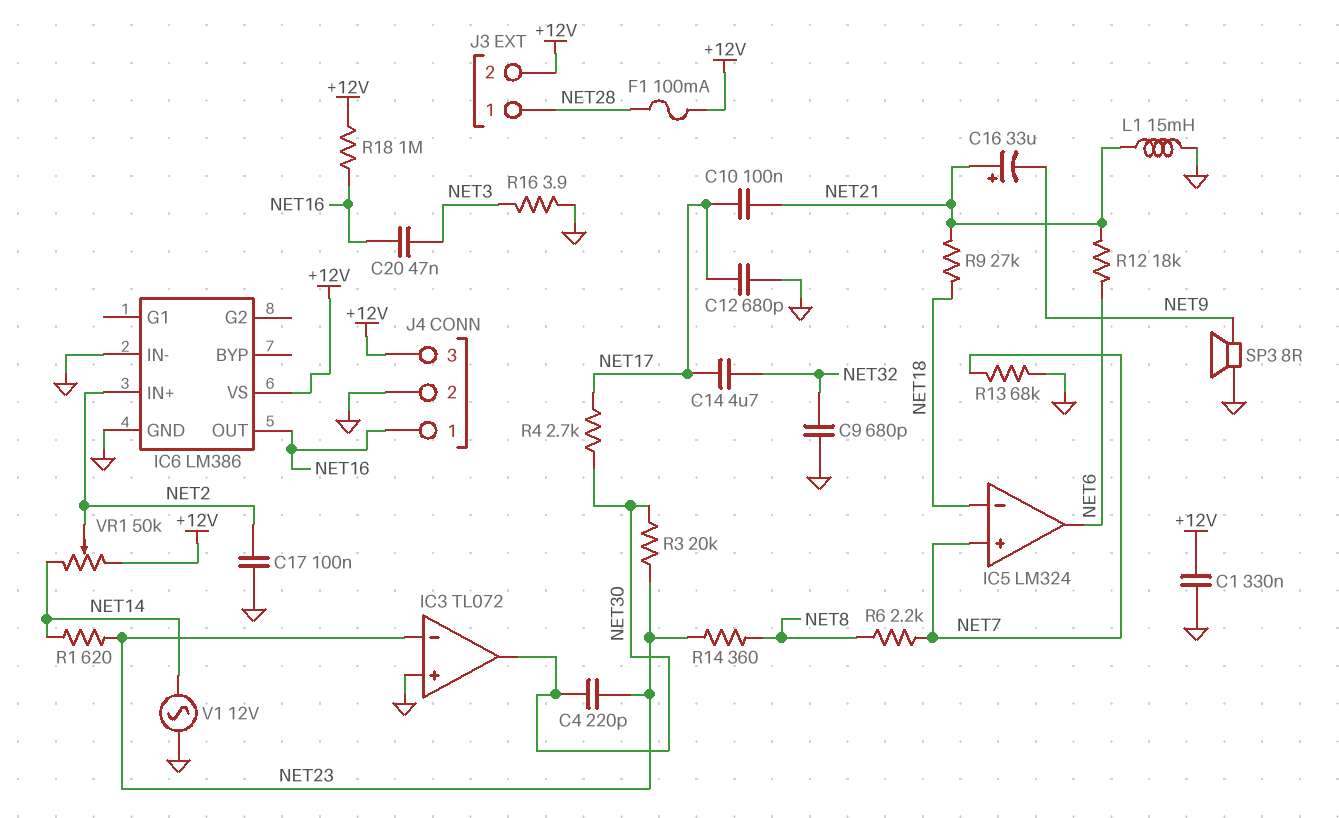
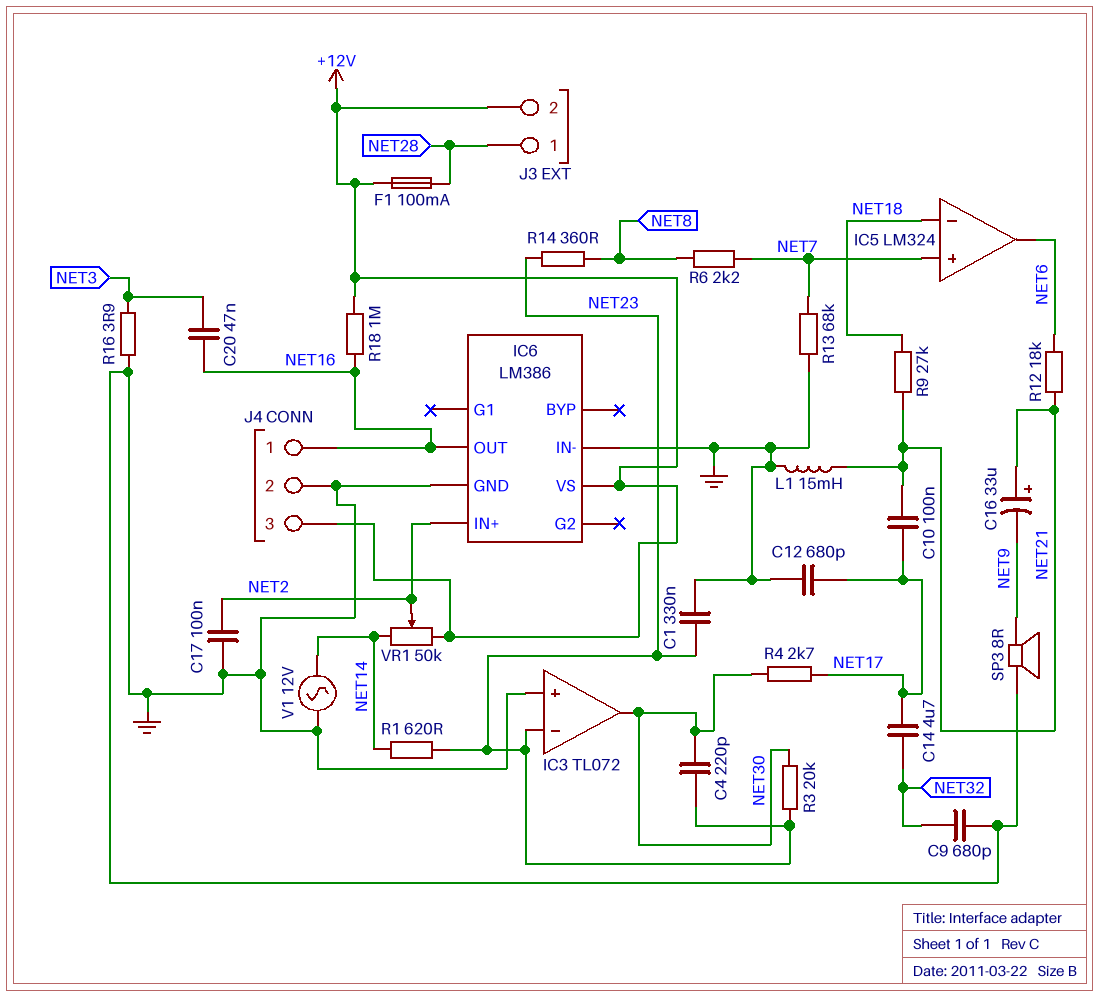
C1: 330nF (+12V, GND) -> 330nF (GND, NET23)

